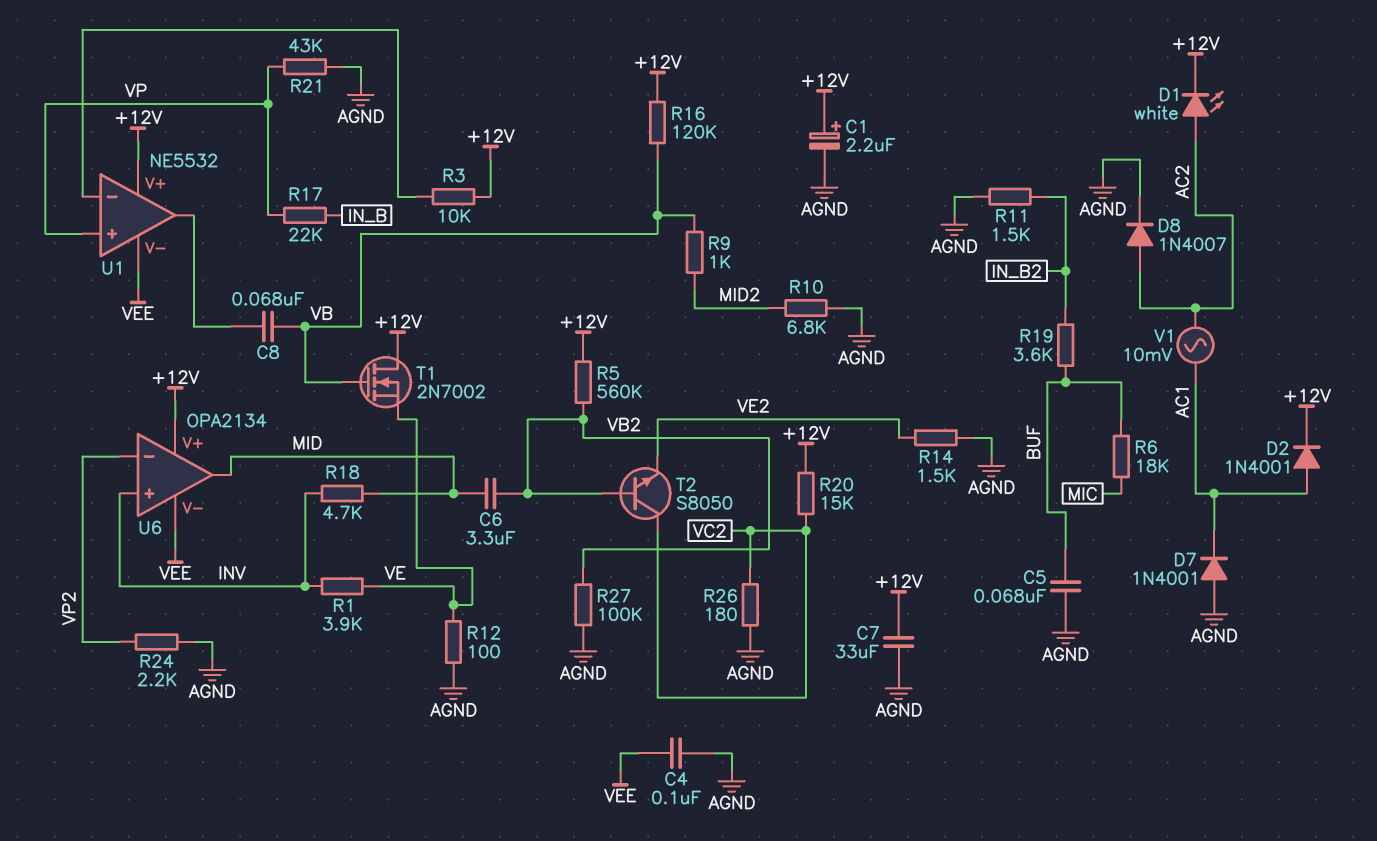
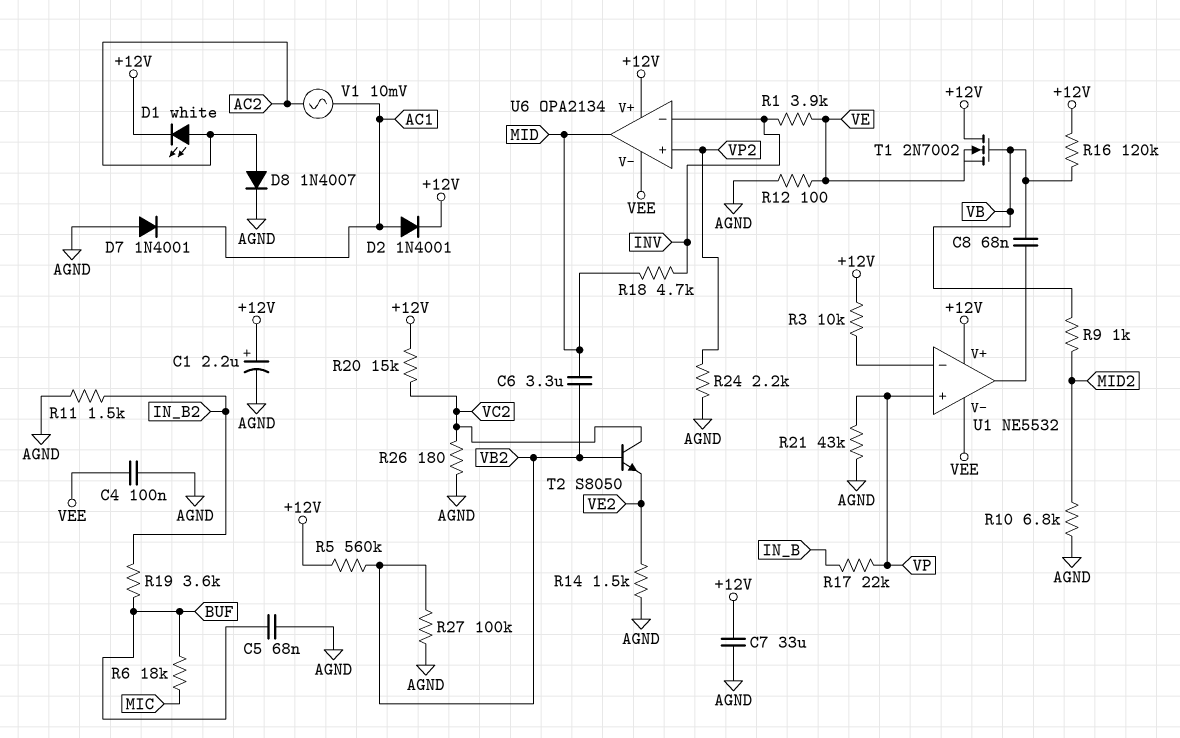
U6 pin in+: INV -> VP2
U6 pin in-: VP2 -> INV

